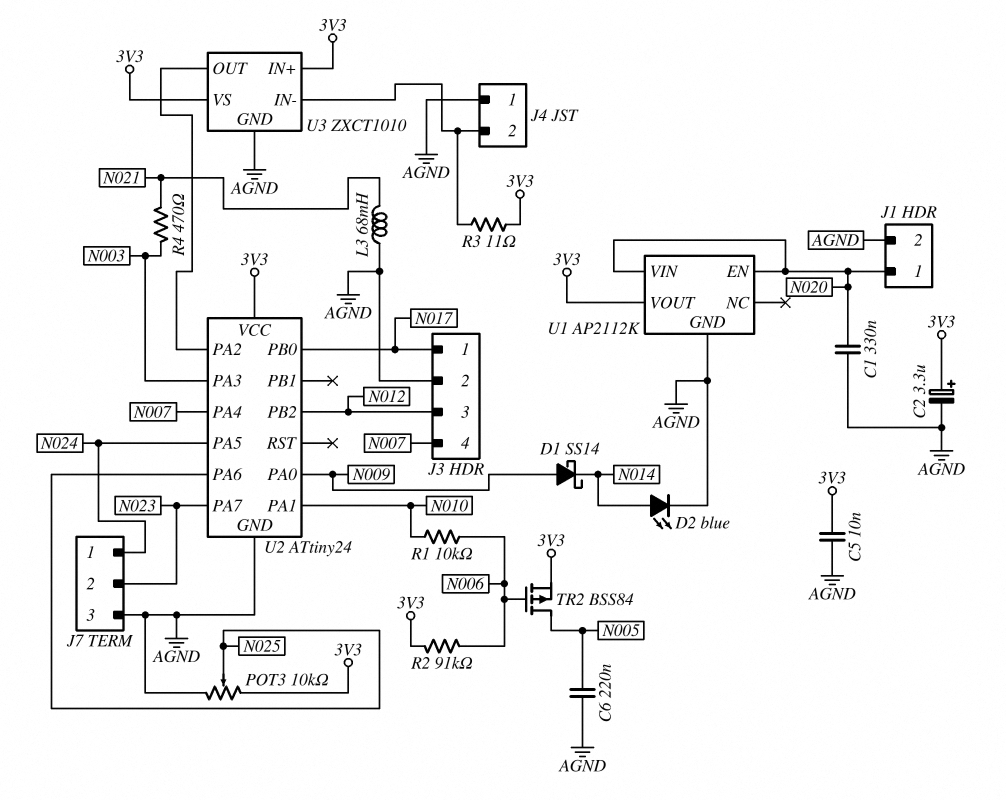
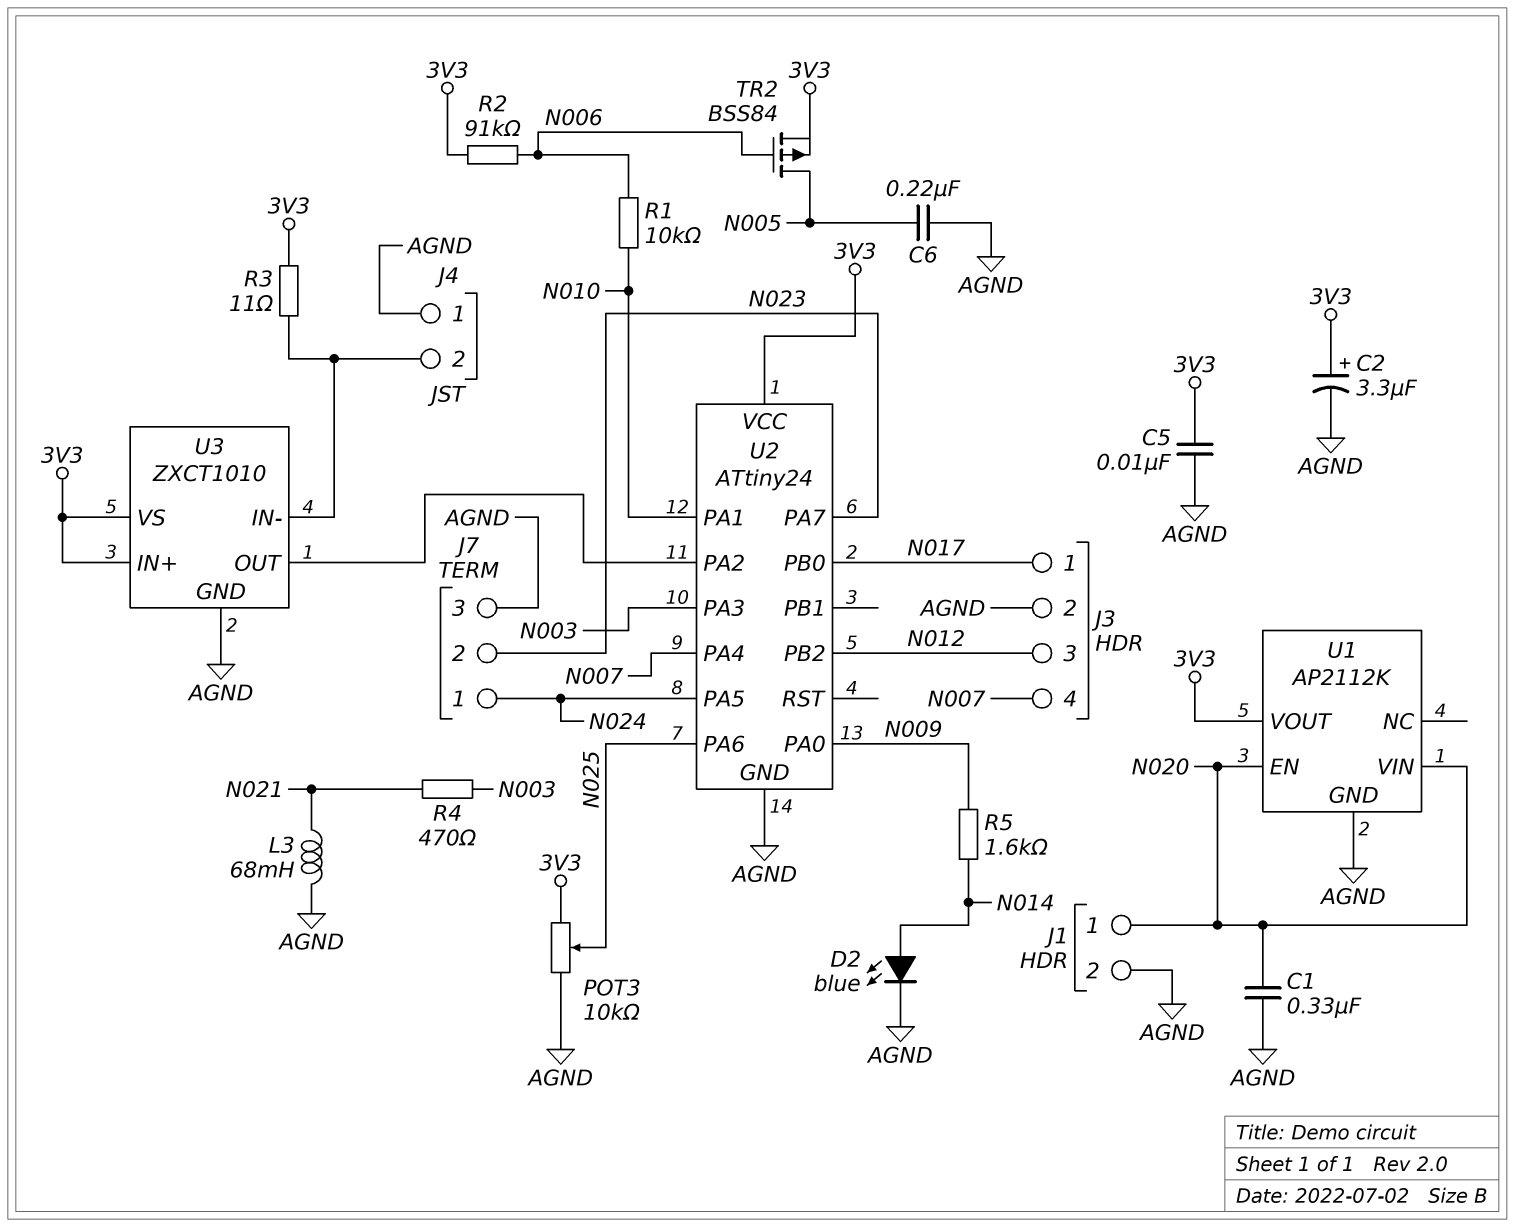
D1: schottky SS14 (A N009, K N014) -> none
R5: none -> 1.6k (N009, N014)

